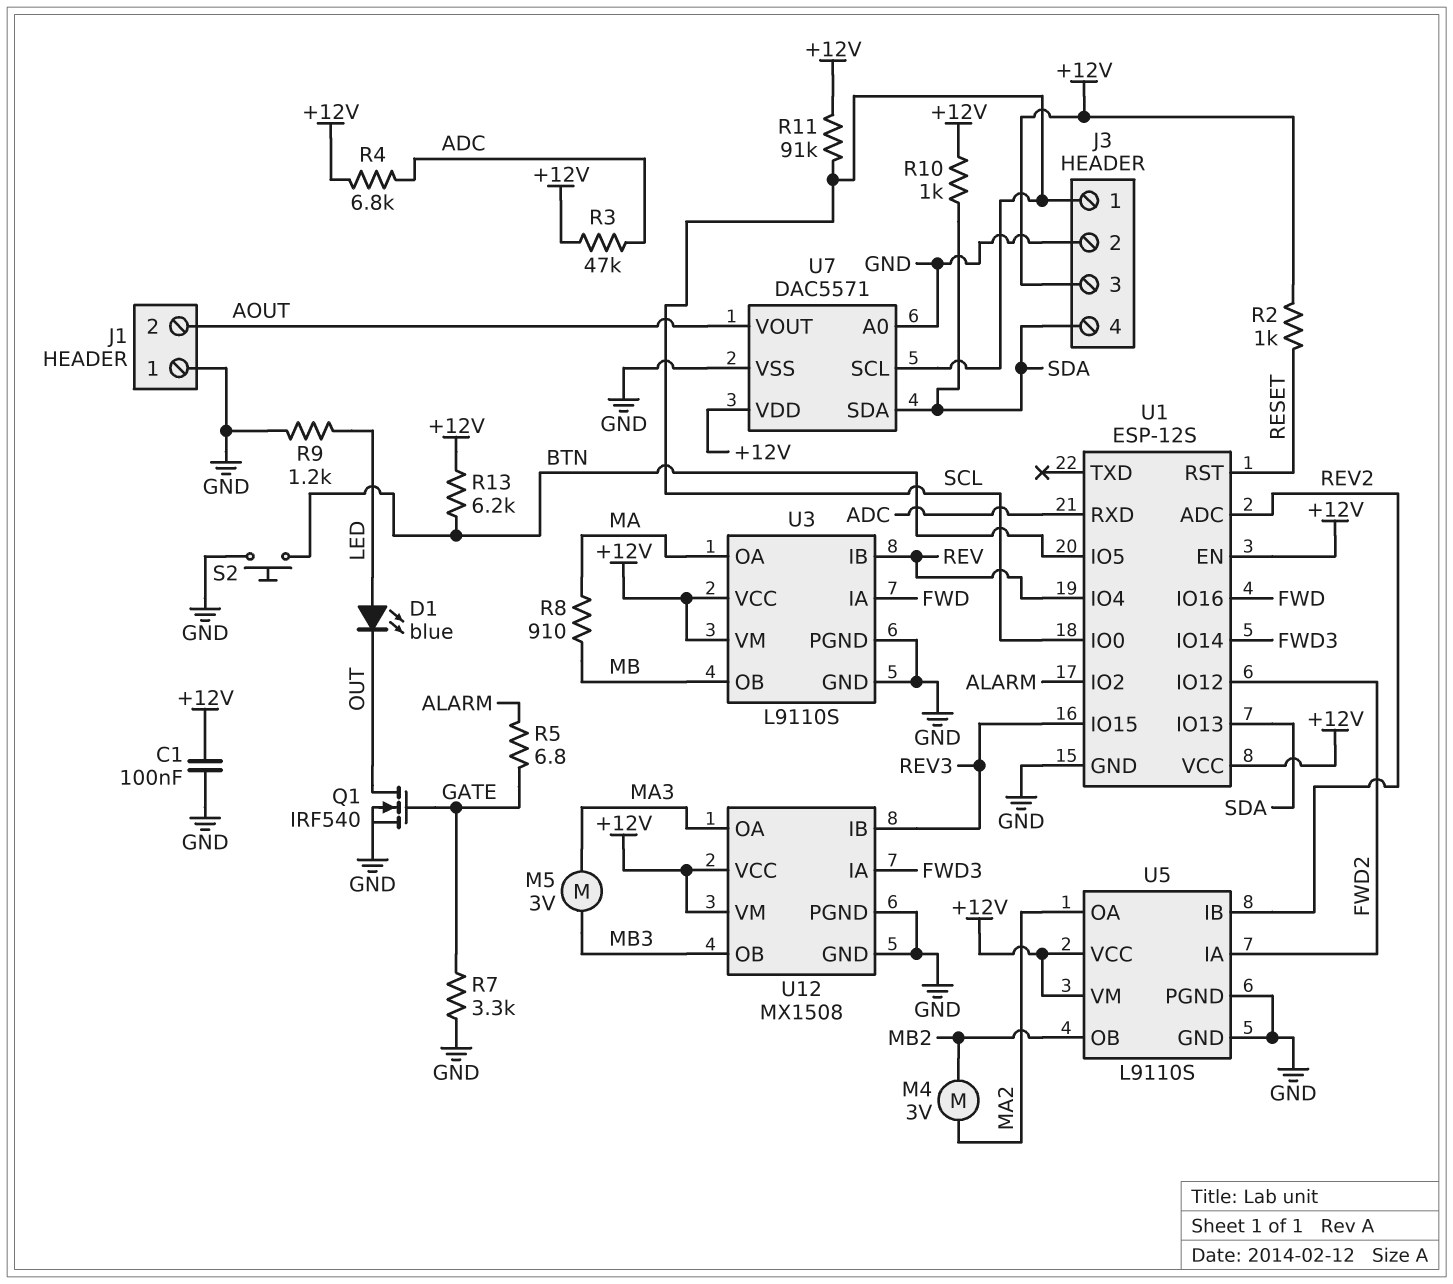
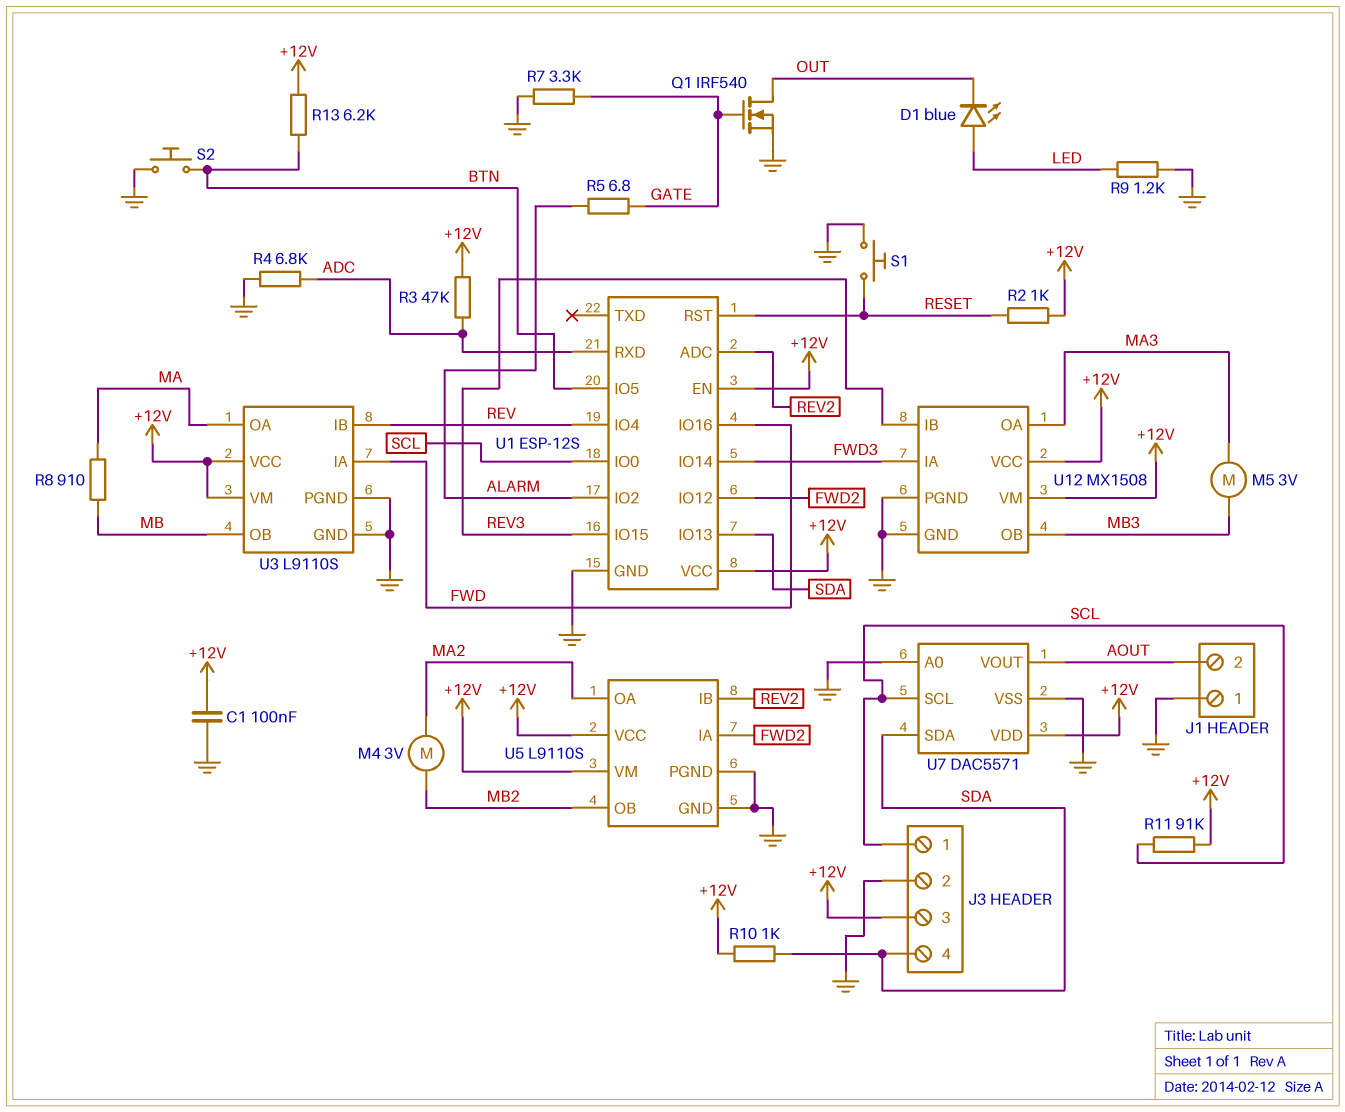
R4: 6.8k (+12V, ADC) -> 6.8k (ADC, GND)
S1: none -> button (GND, RESET)

